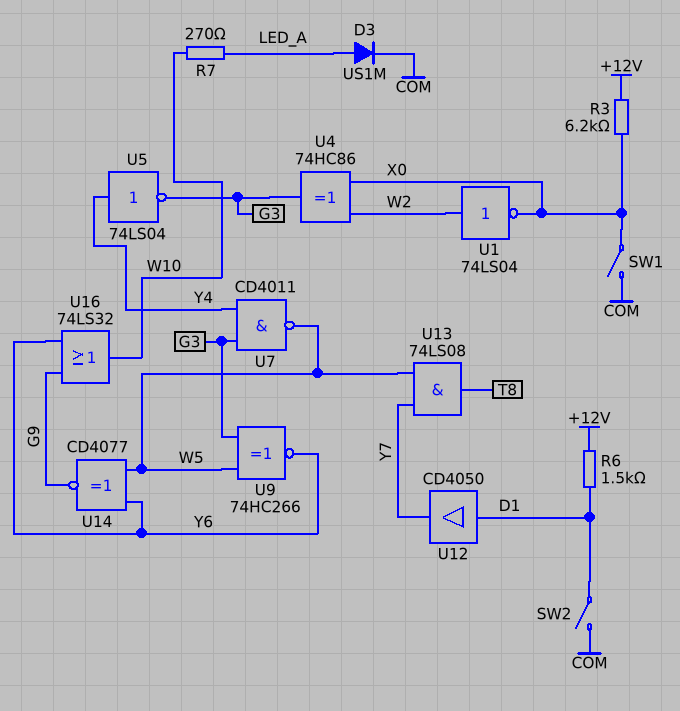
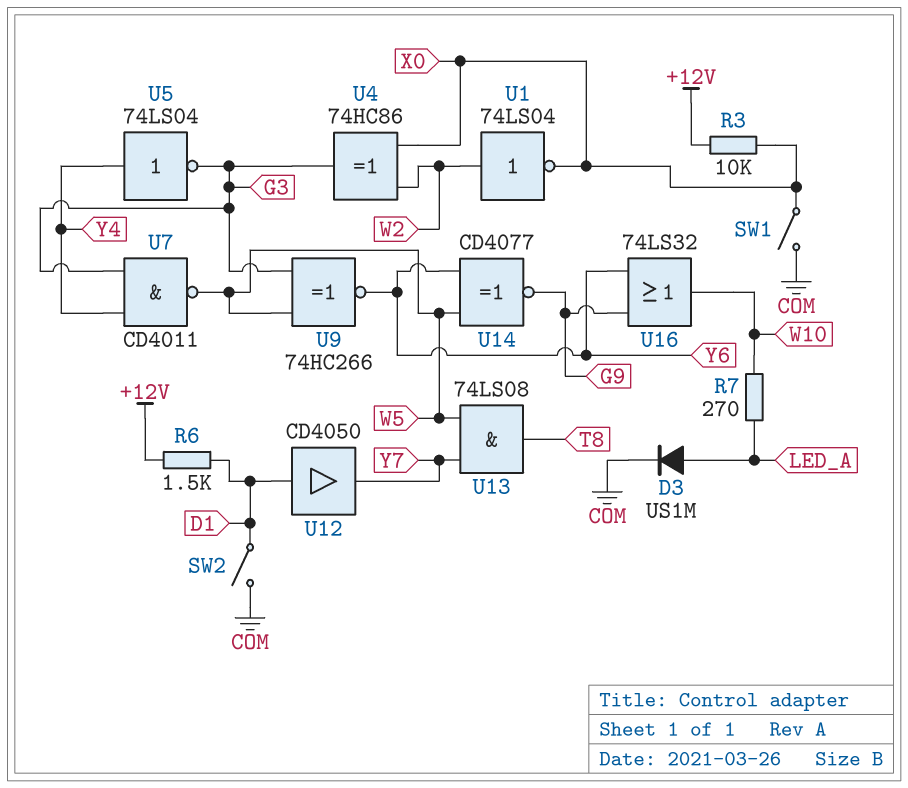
R3: 6.2k (+12V, X0) -> 10k (+12V, X0)

